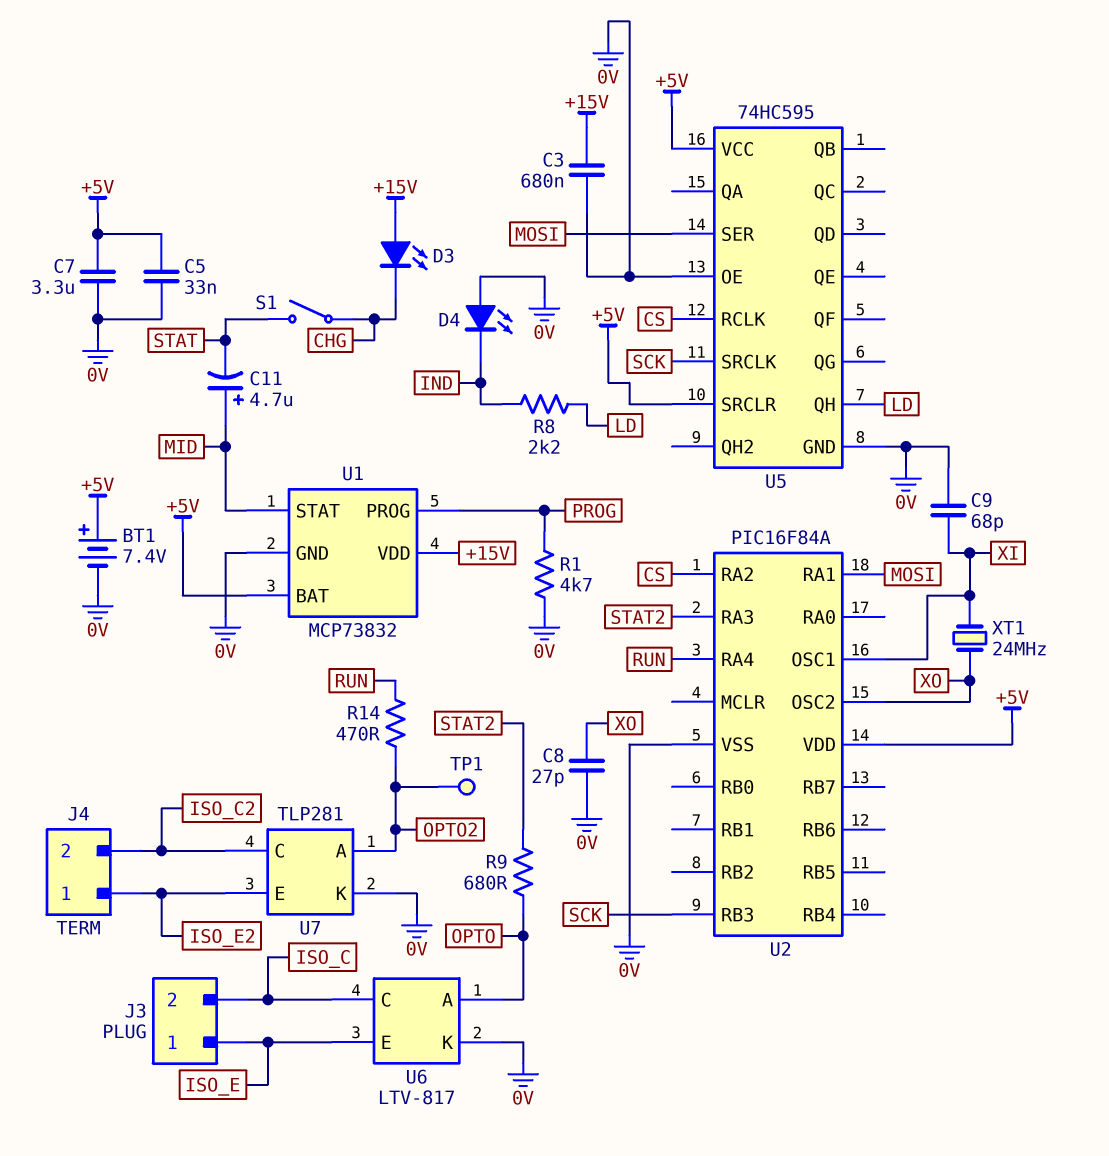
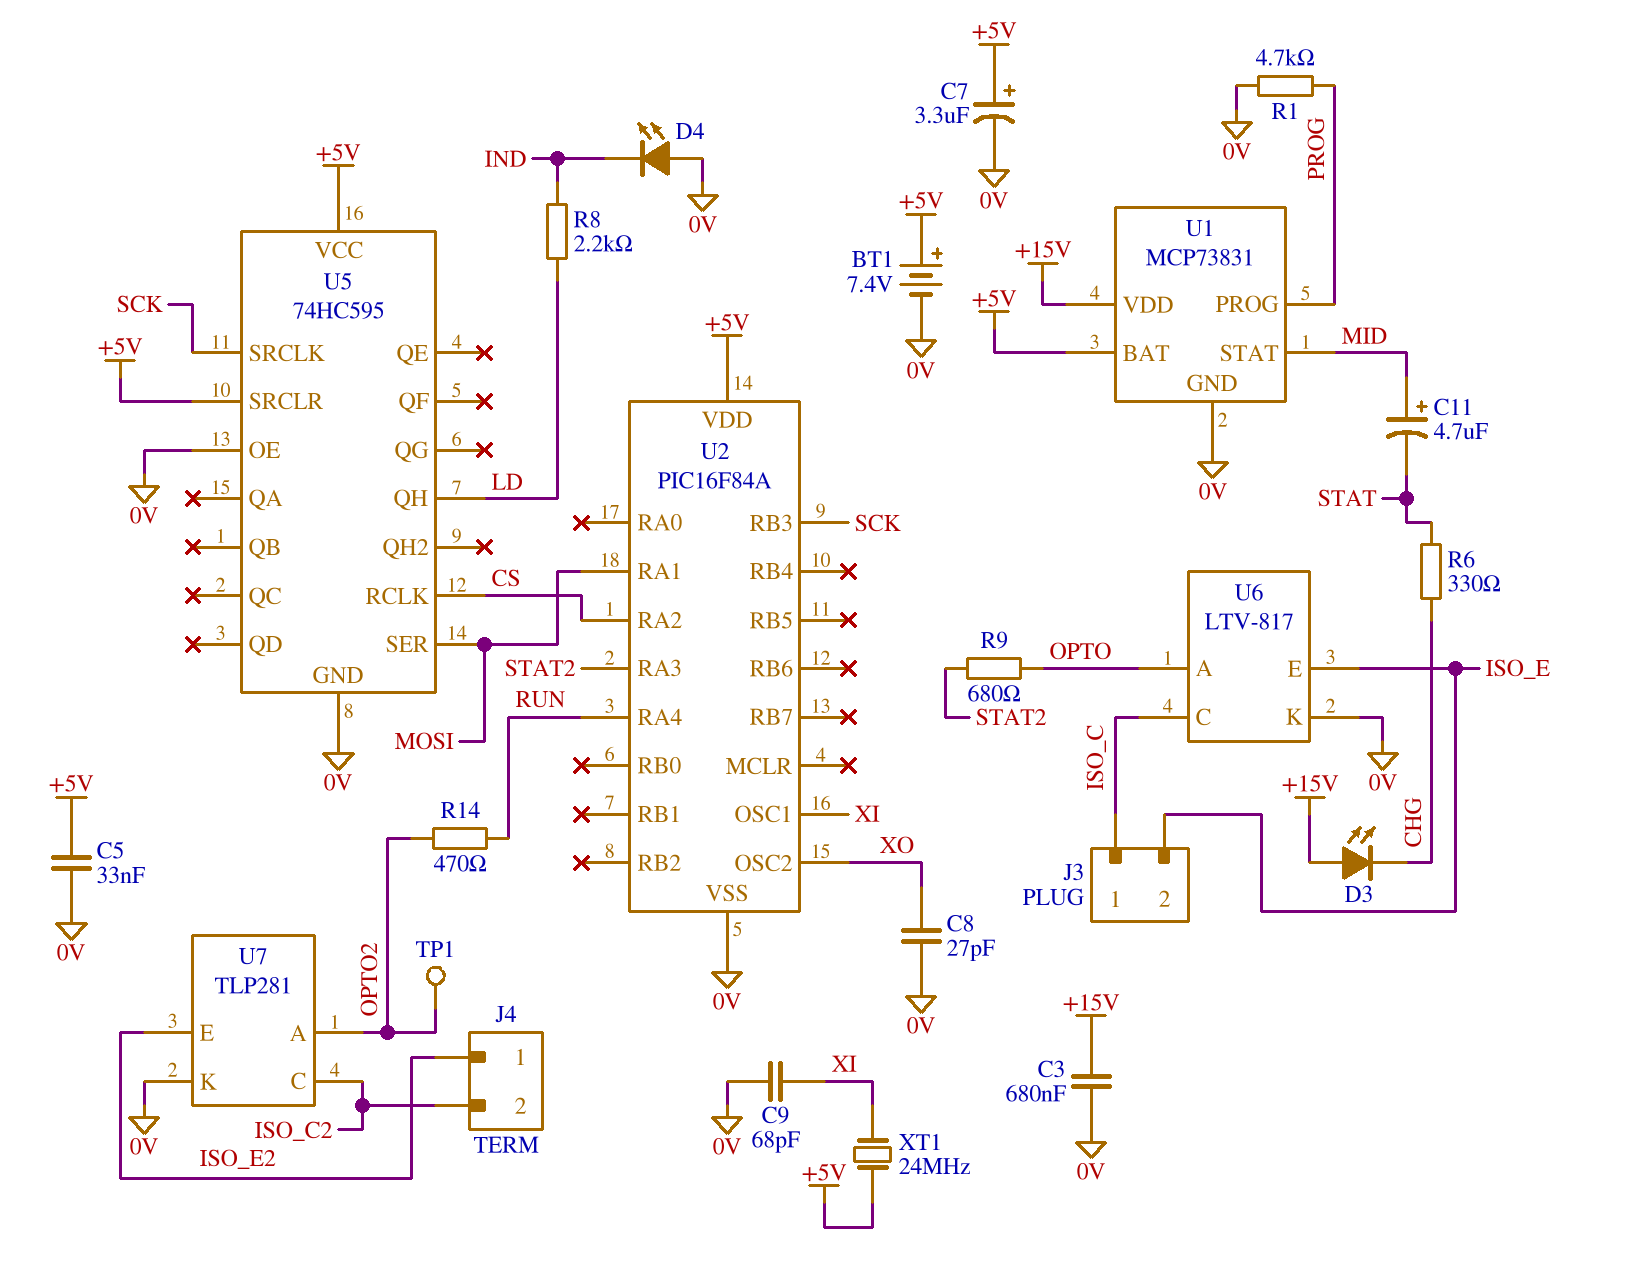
C7: 3.3uF (+5V, 0V) -> 3.3uF (plus +5V, minus 0V)
J3 pin 1: ISO_E -> ISO_C
J3 pin 2: ISO_C -> ISO_E
R6: none -> 330 (CHG, STAT)
S1: switch (CHG, STAT) -> none
U1: MCP73832 -> MCP73831
XT1: 24MHz (XI, XO) -> 24MHz (+5V, XI)

